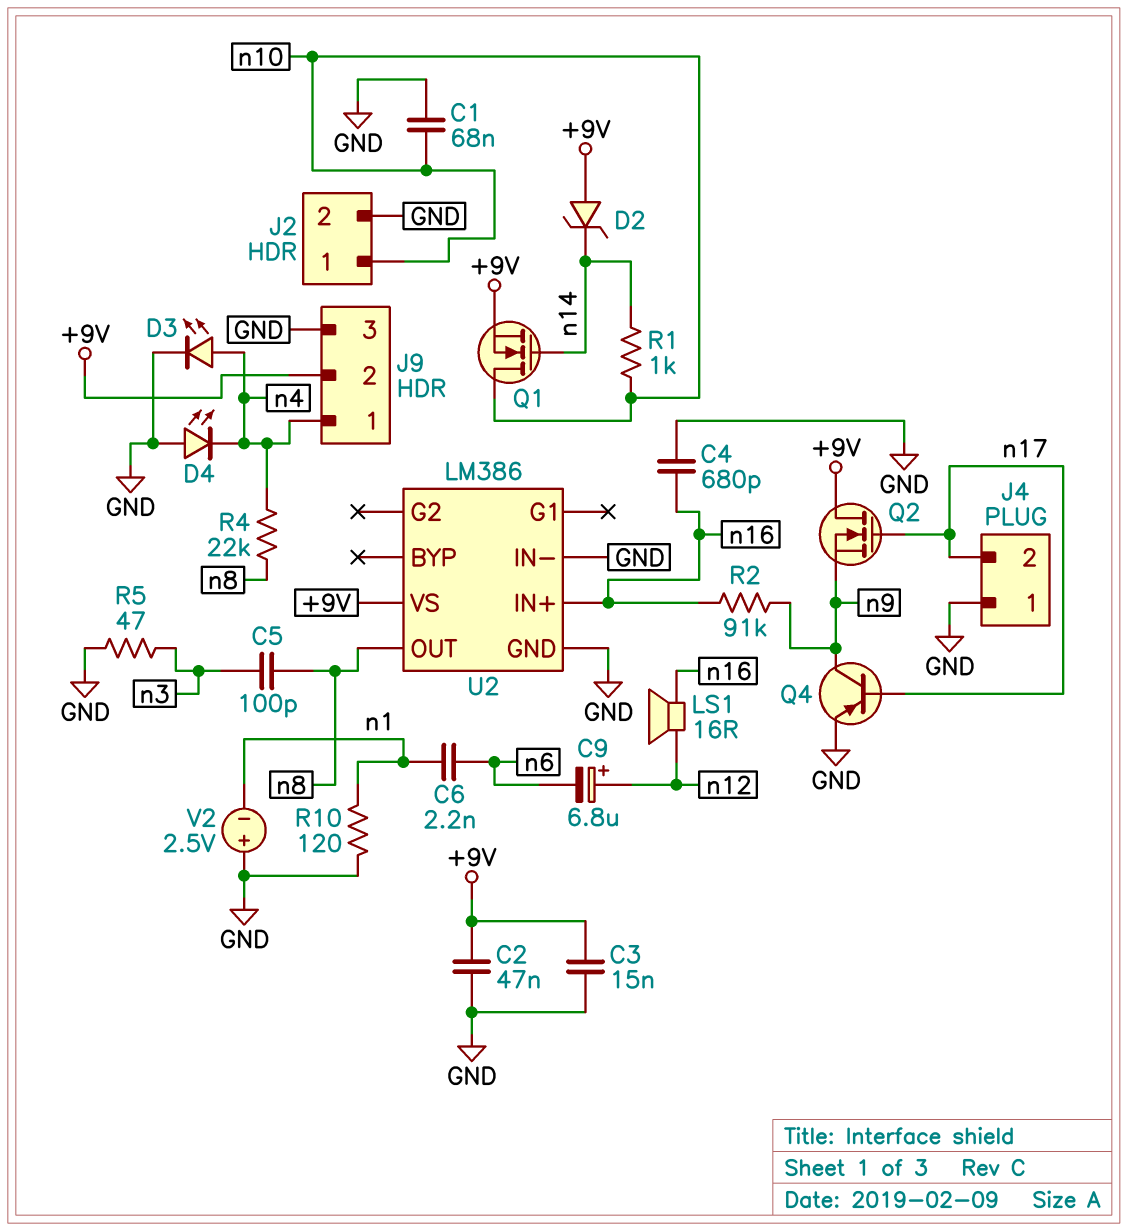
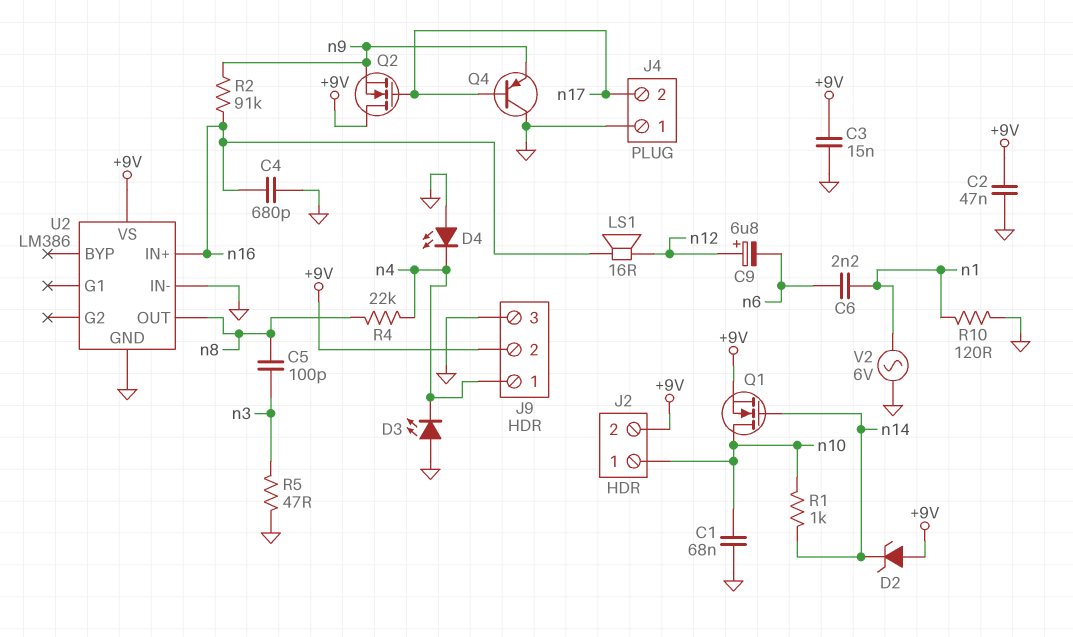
D3: LED (A n4, K GND) -> LED (A GND, K n4)
J2 pin 2: GND -> +9V
Q4: PNP (B n17, C n9, E GND) -> PNP (B n17, C GND, E n9)
V2: 2.5V (plus GND, minus n1) -> AC 6V (GND, n1)

